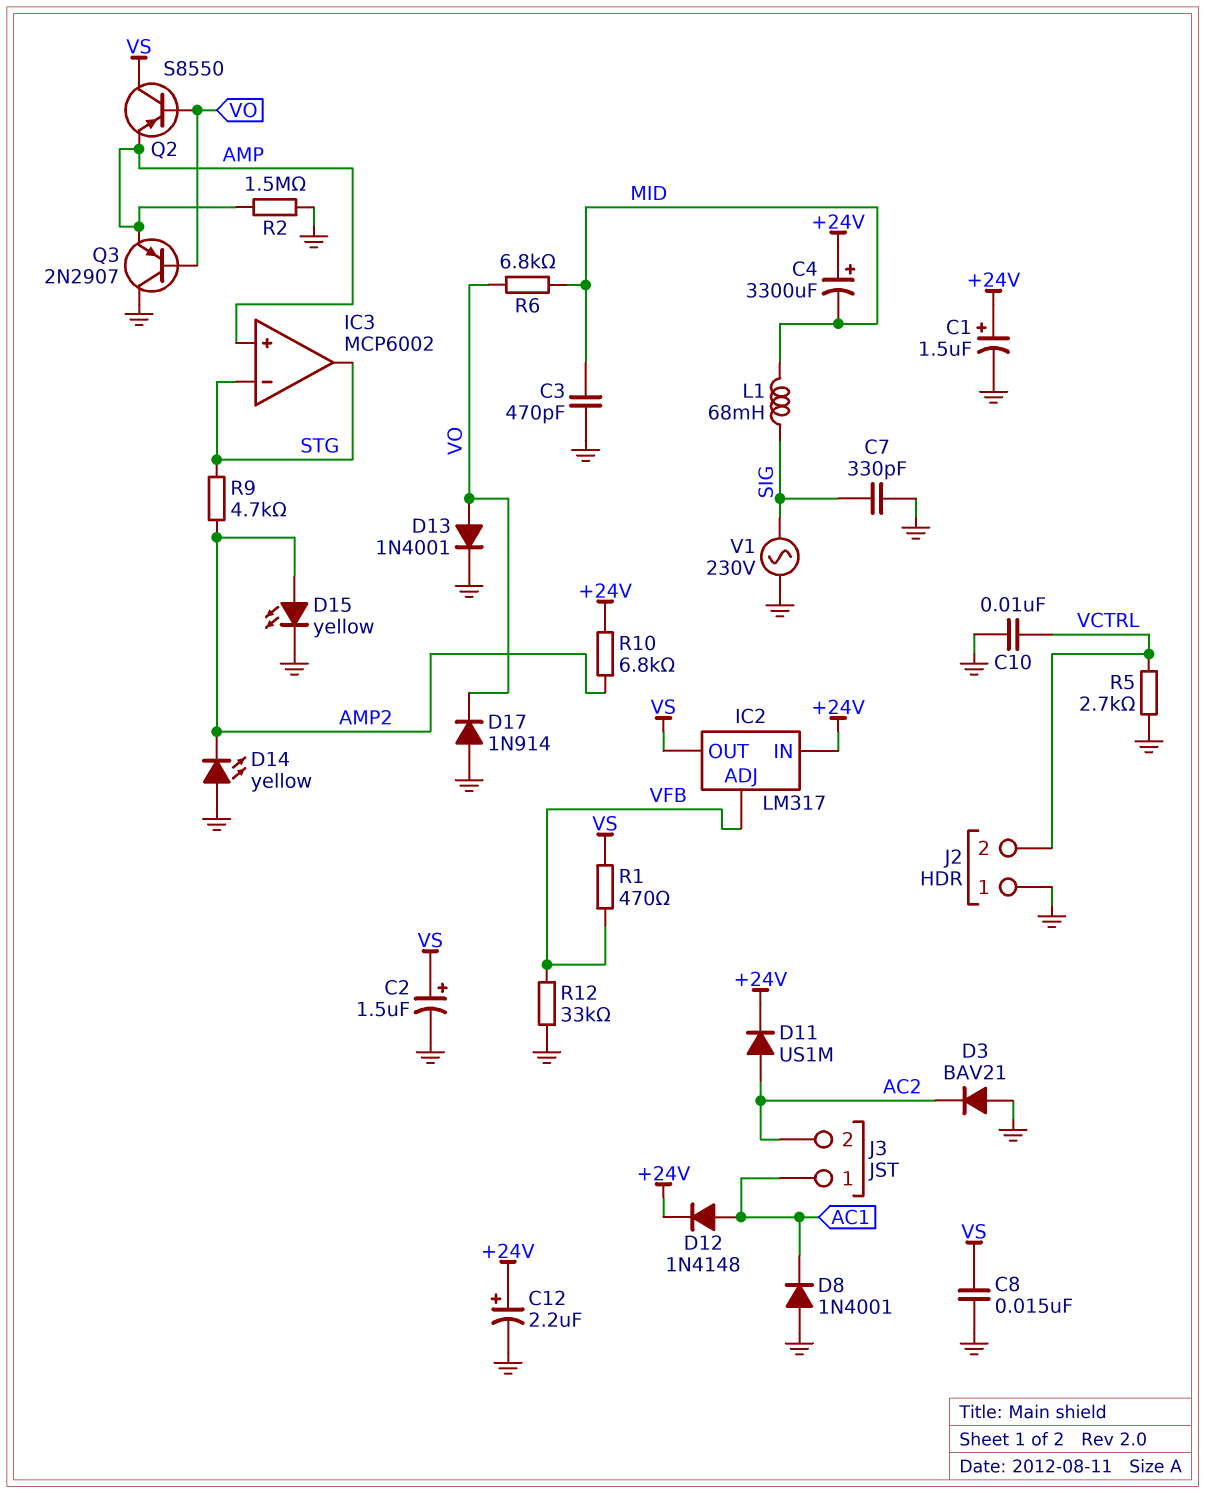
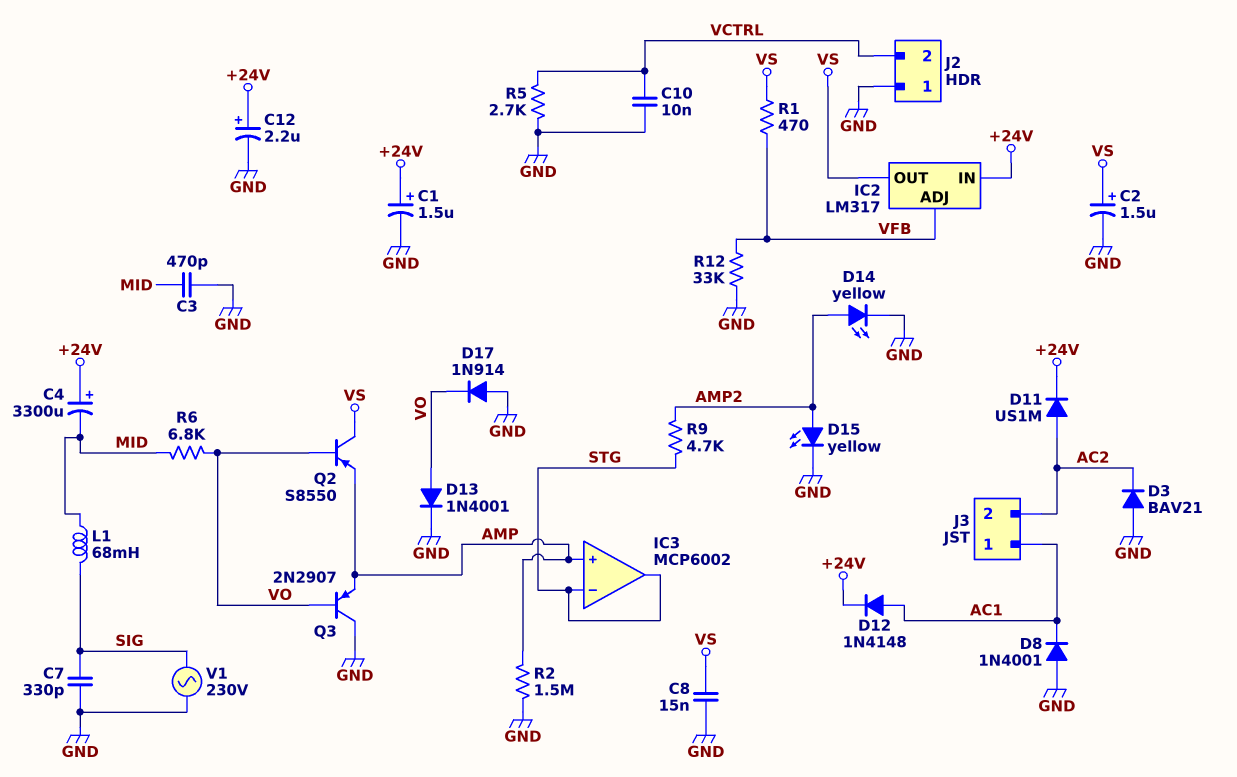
D14: LED yellow (A GND, K AMP2) -> LED yellow (A AMP2, K GND)
R10: 6.8k (+24V, AMP2) -> none

